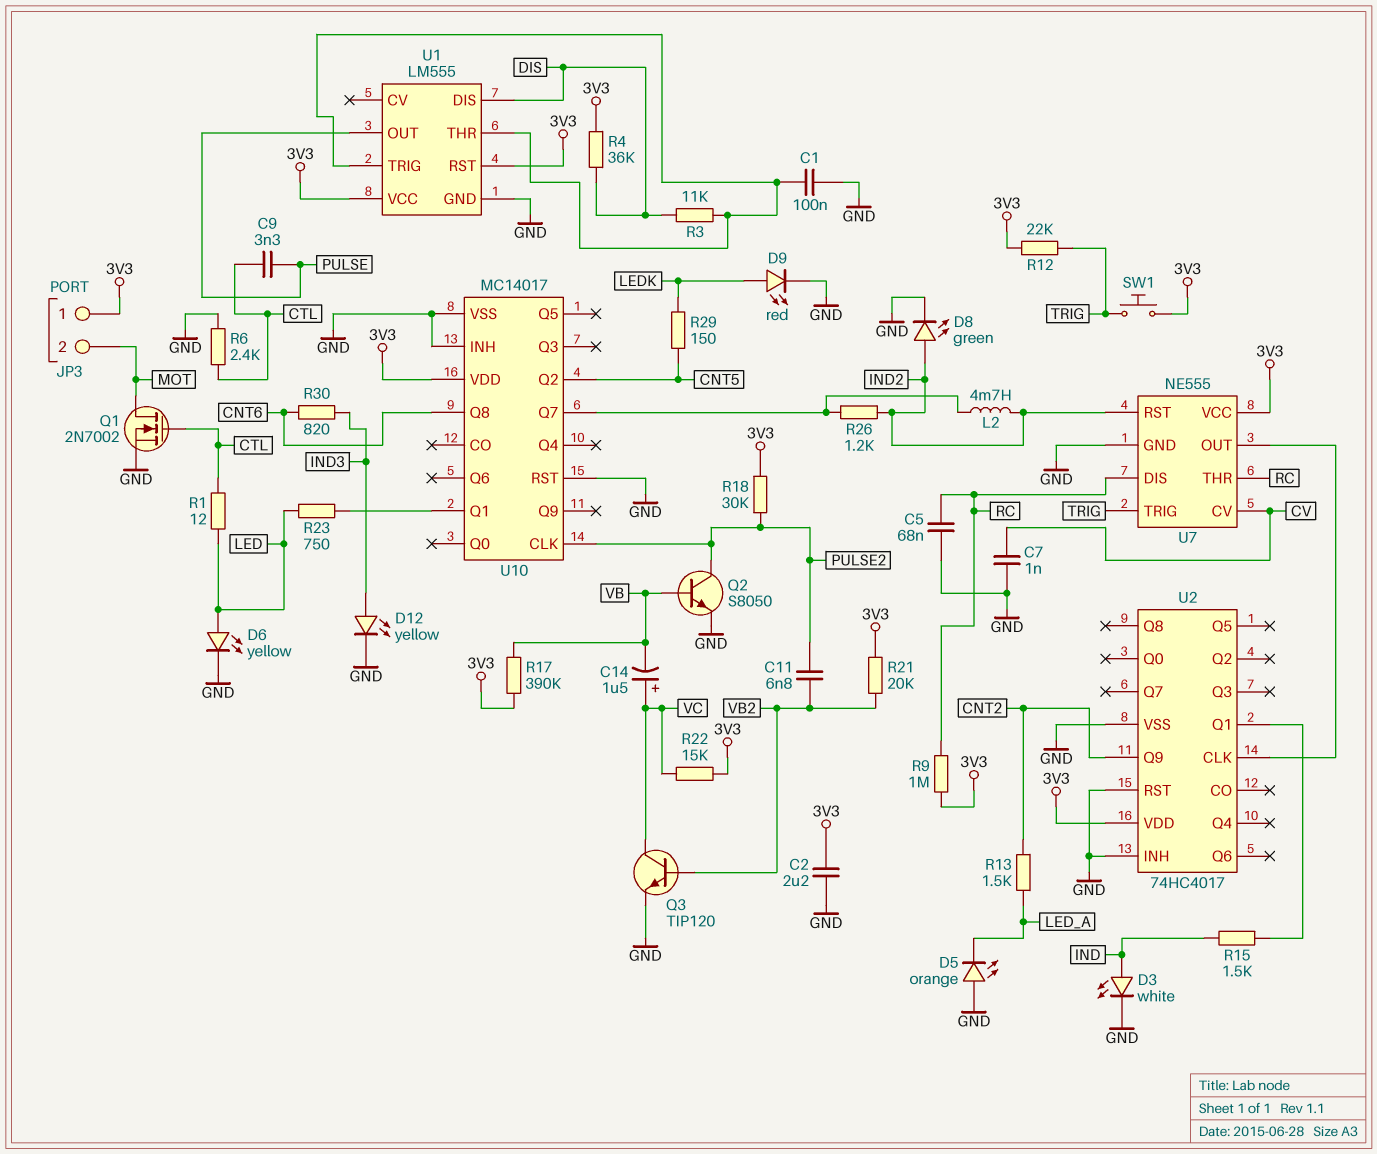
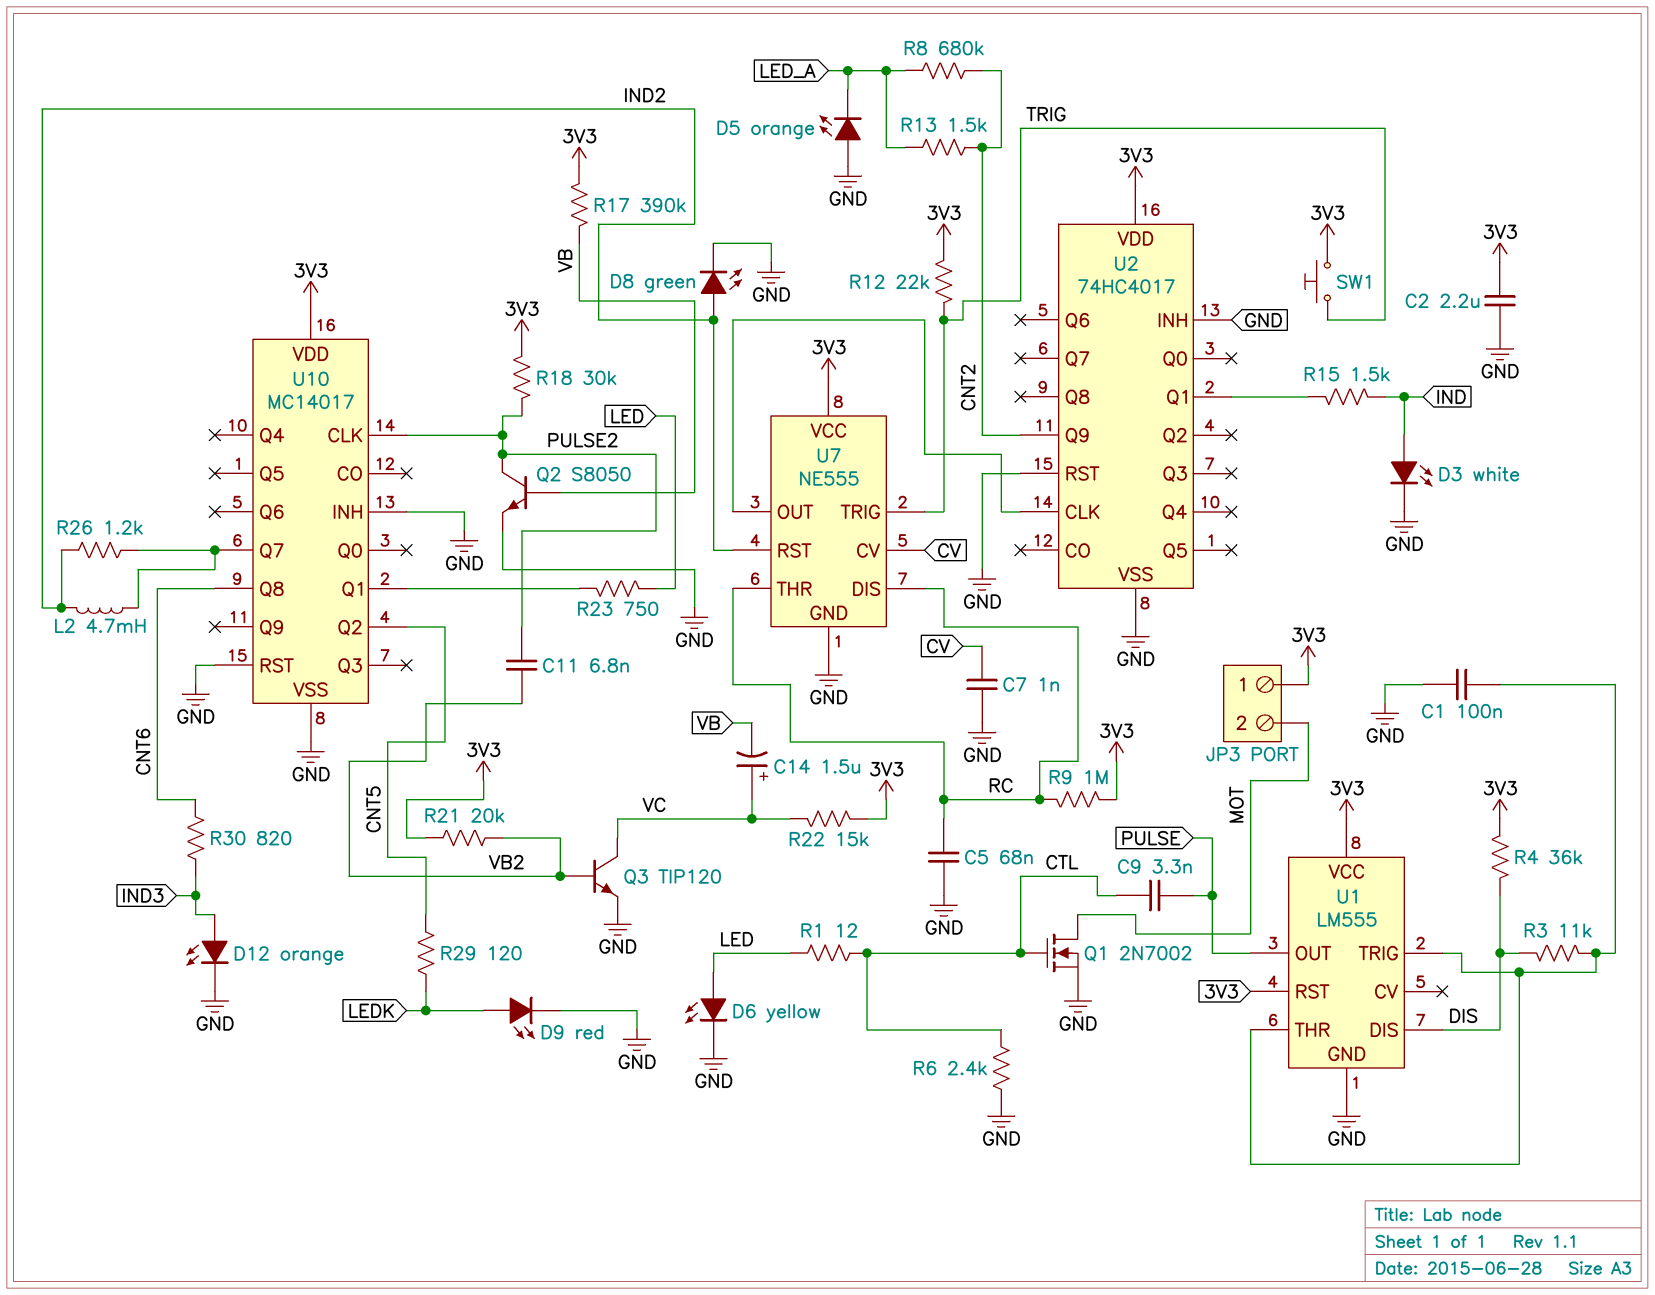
D12: LED yellow (A IND3, K GND) -> LED orange (A IND3, K GND)
R8: none -> 680k (CNT2, LED_A)
R29: 150 (CNT5, LEDK) -> 120 (CNT5, LEDK)

